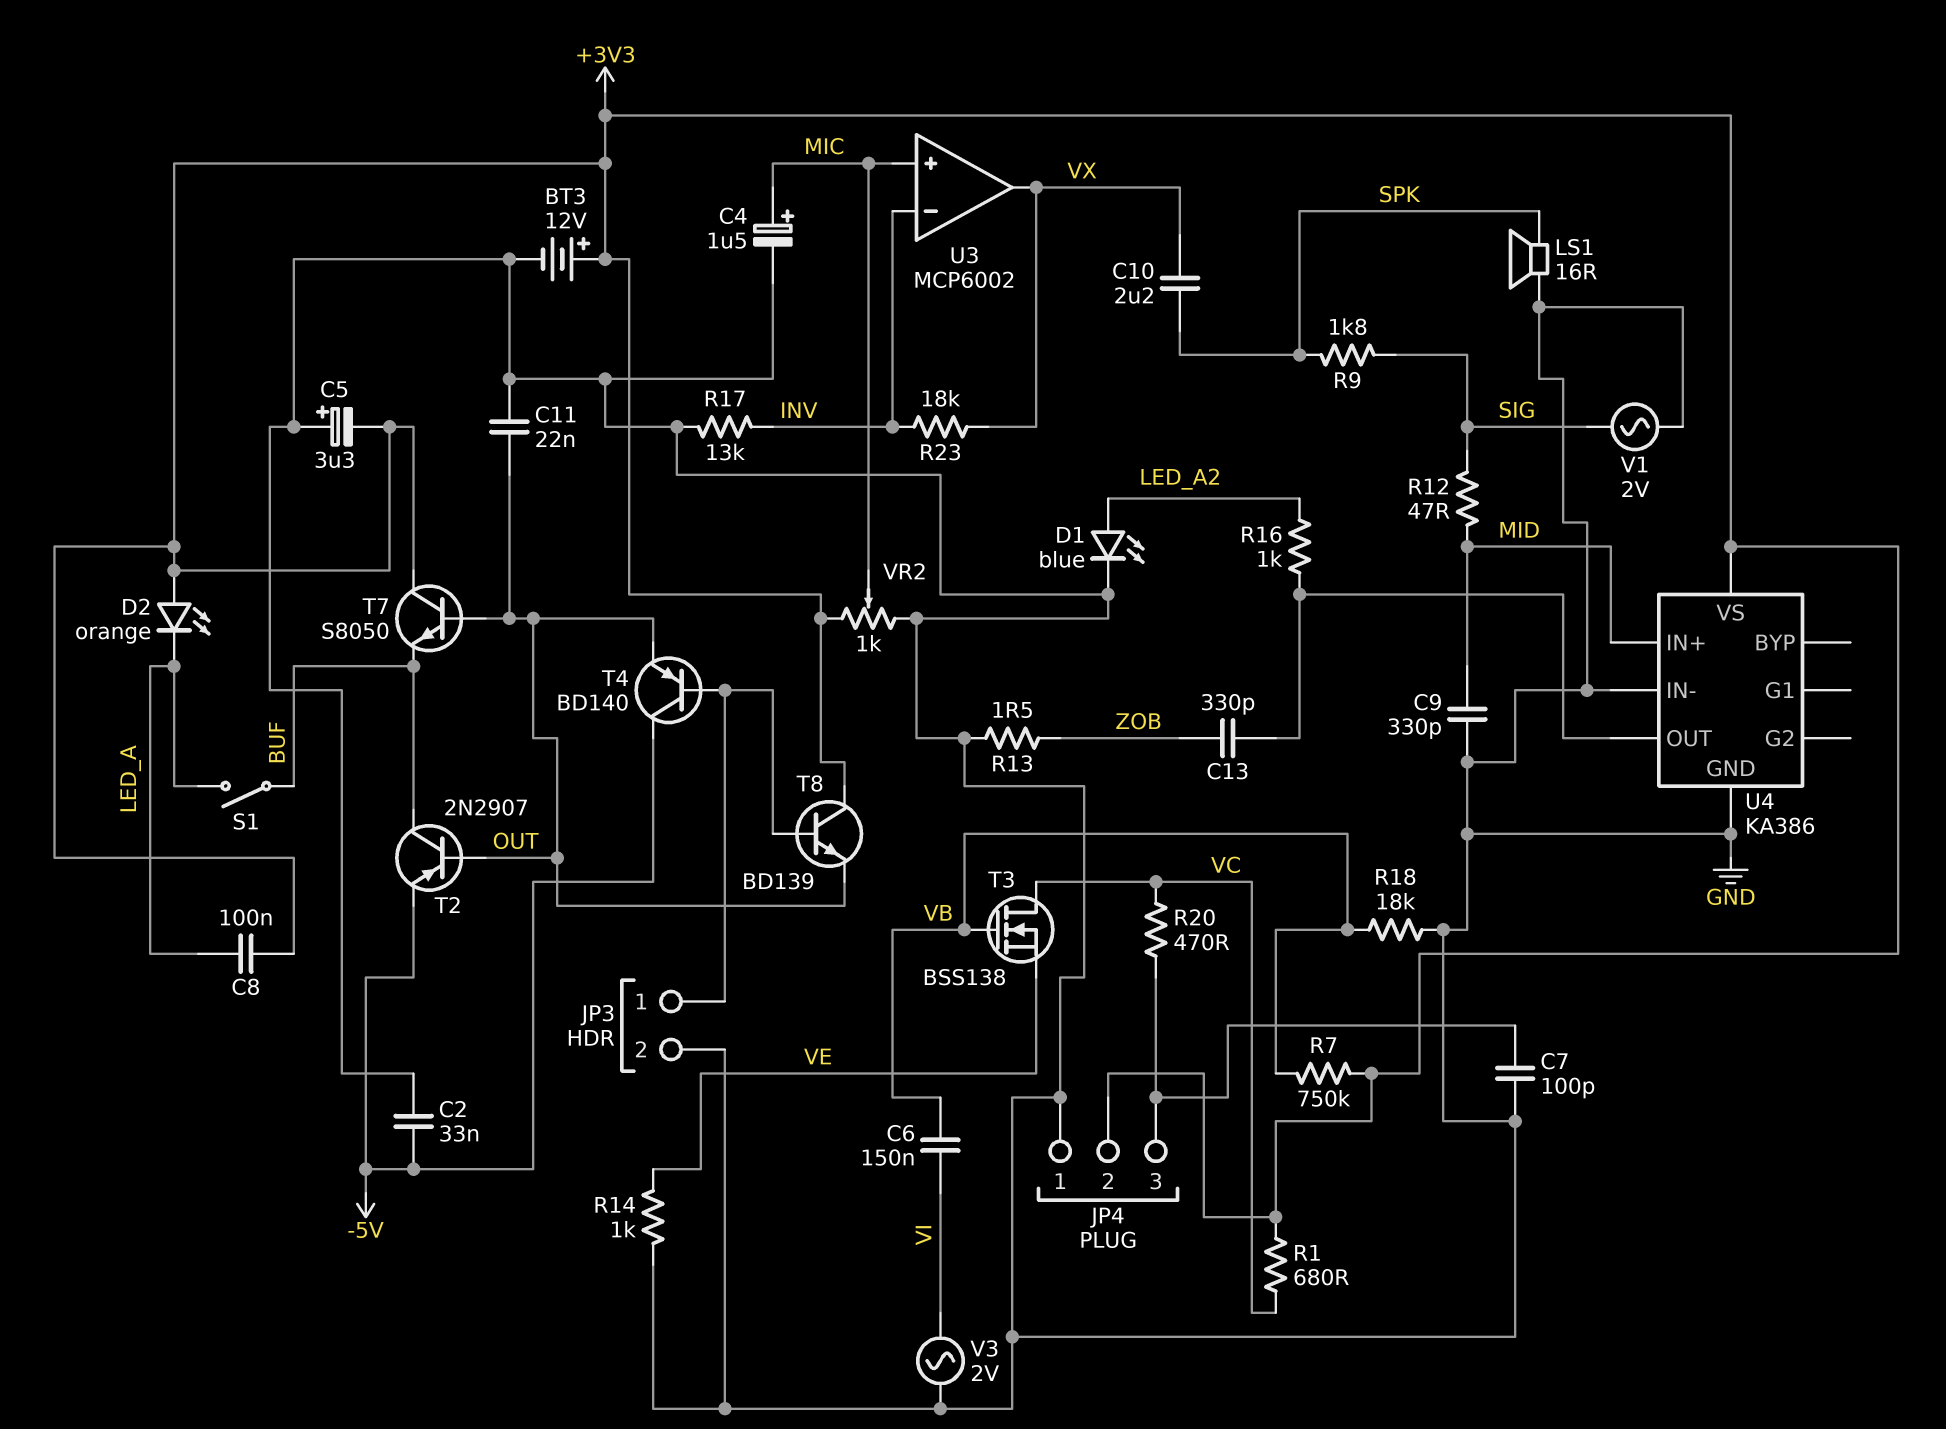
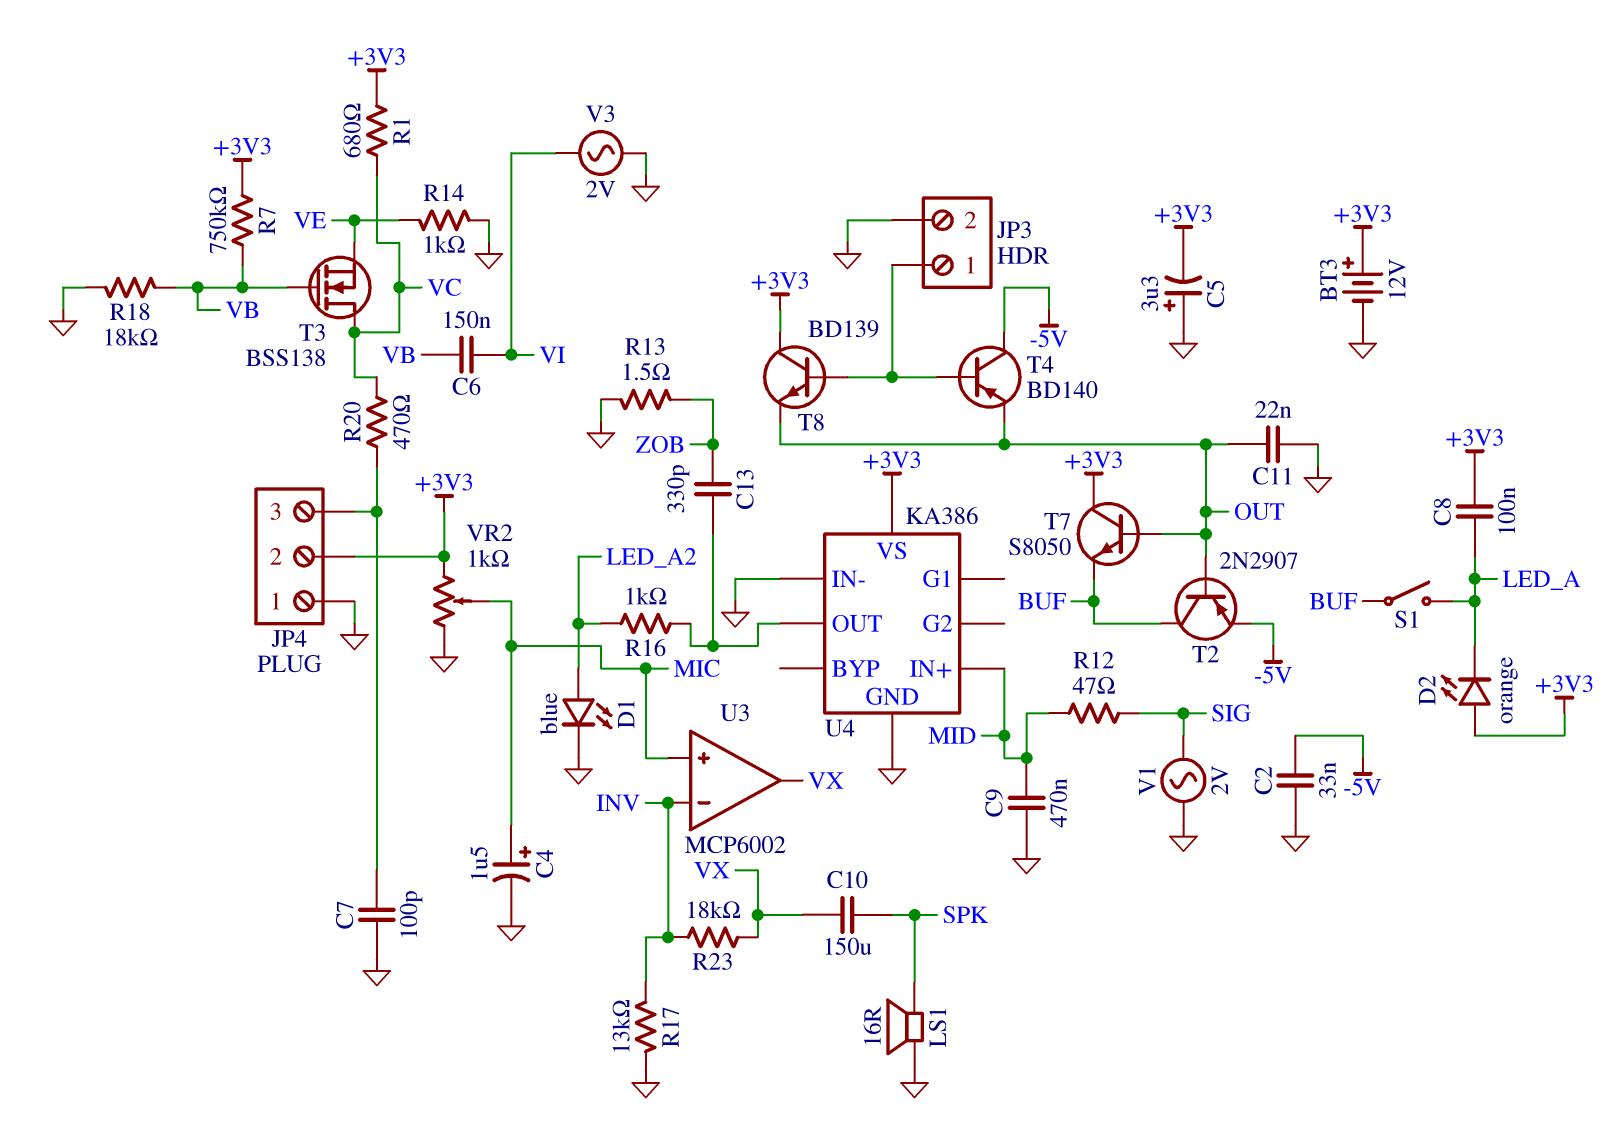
C9: 330pF (GND, MID) -> 470nF (GND, MID)
C10: 2.2uF (SPK, VX) -> 150uF (SPK, VX)
R9: 1.8k (SIG, SPK) -> none

